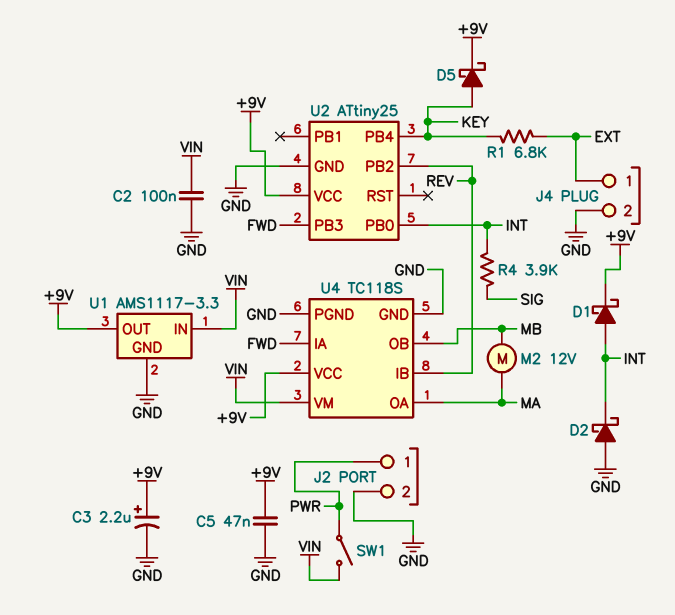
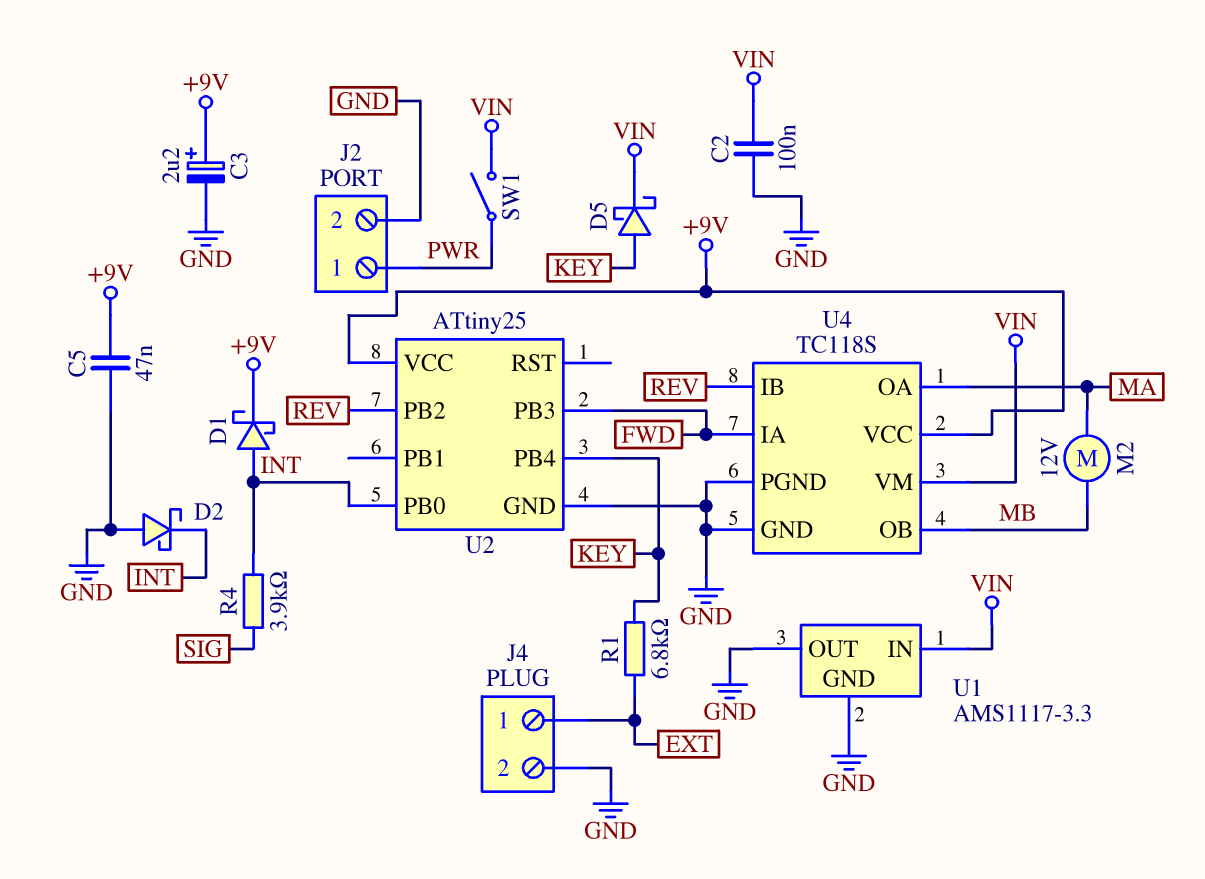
D5: schottky (A KEY, K +9V) -> schottky (A KEY, K VIN)
U1 pin OUT: +9V -> GND

